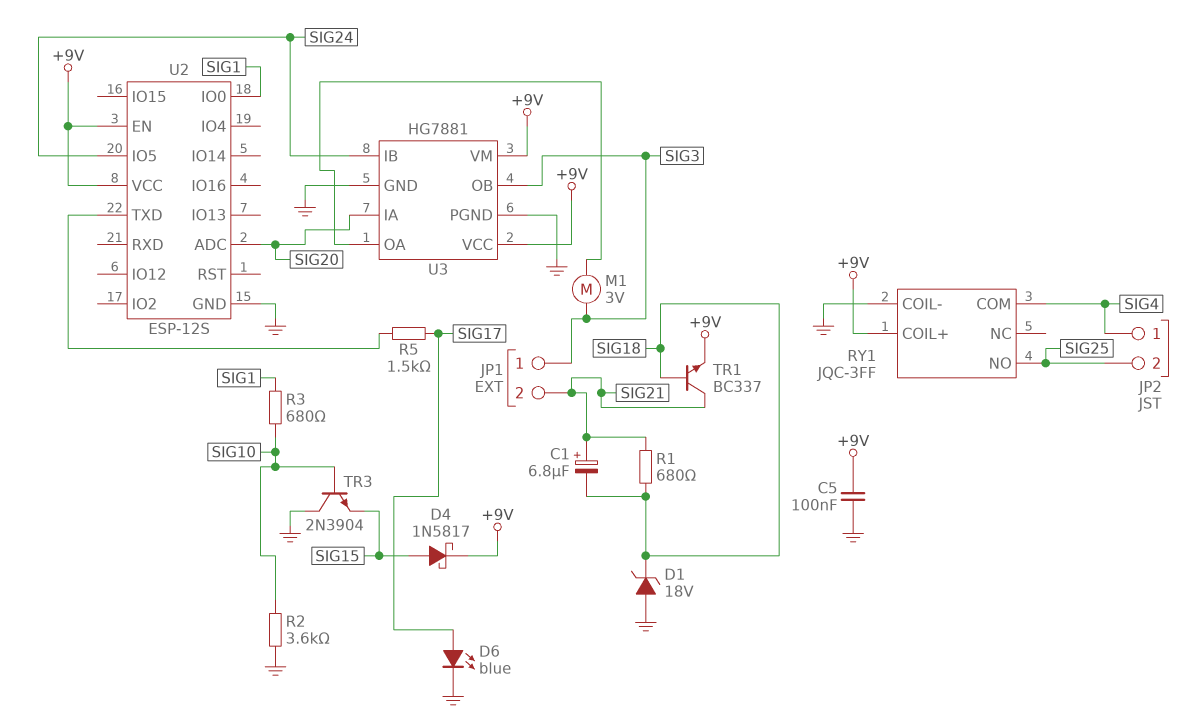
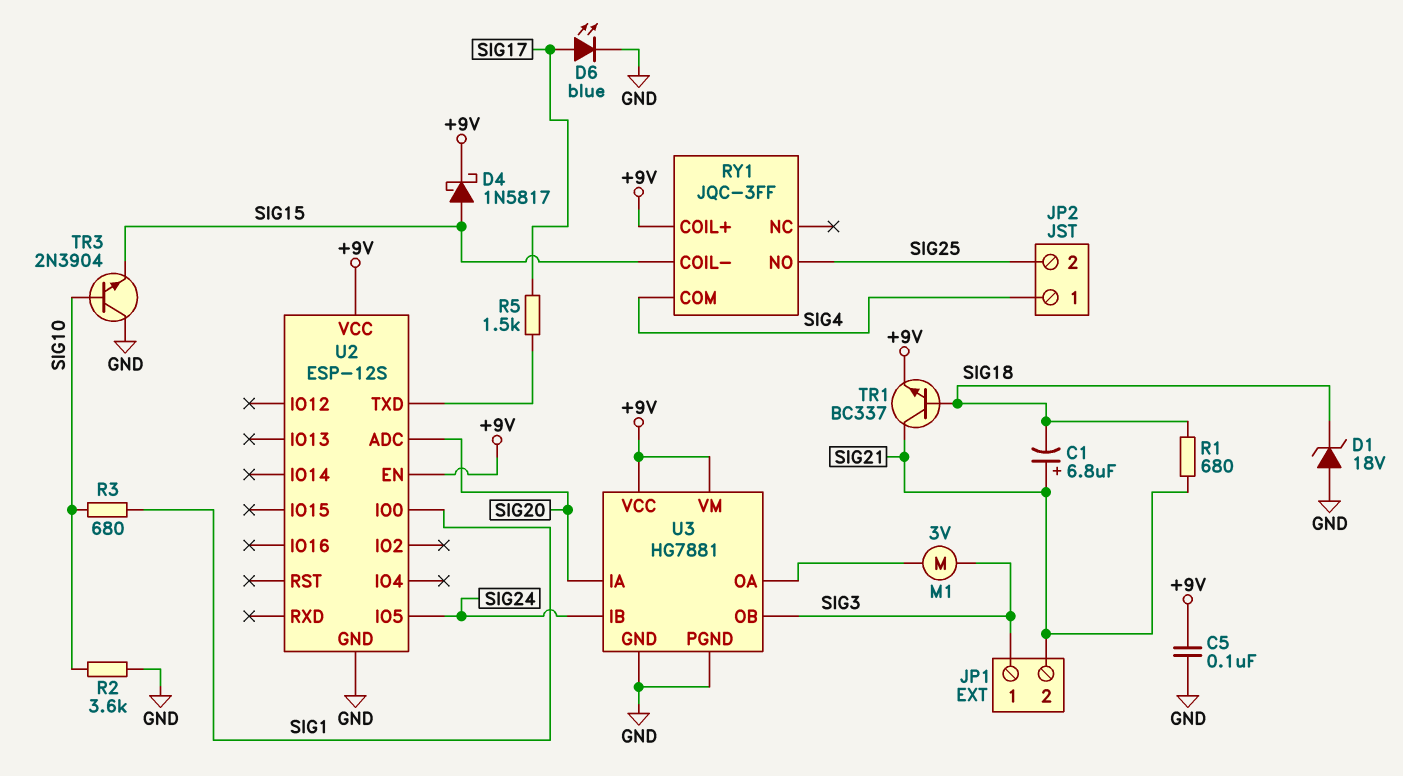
RY1 pin COIL-: GND -> SIG15

